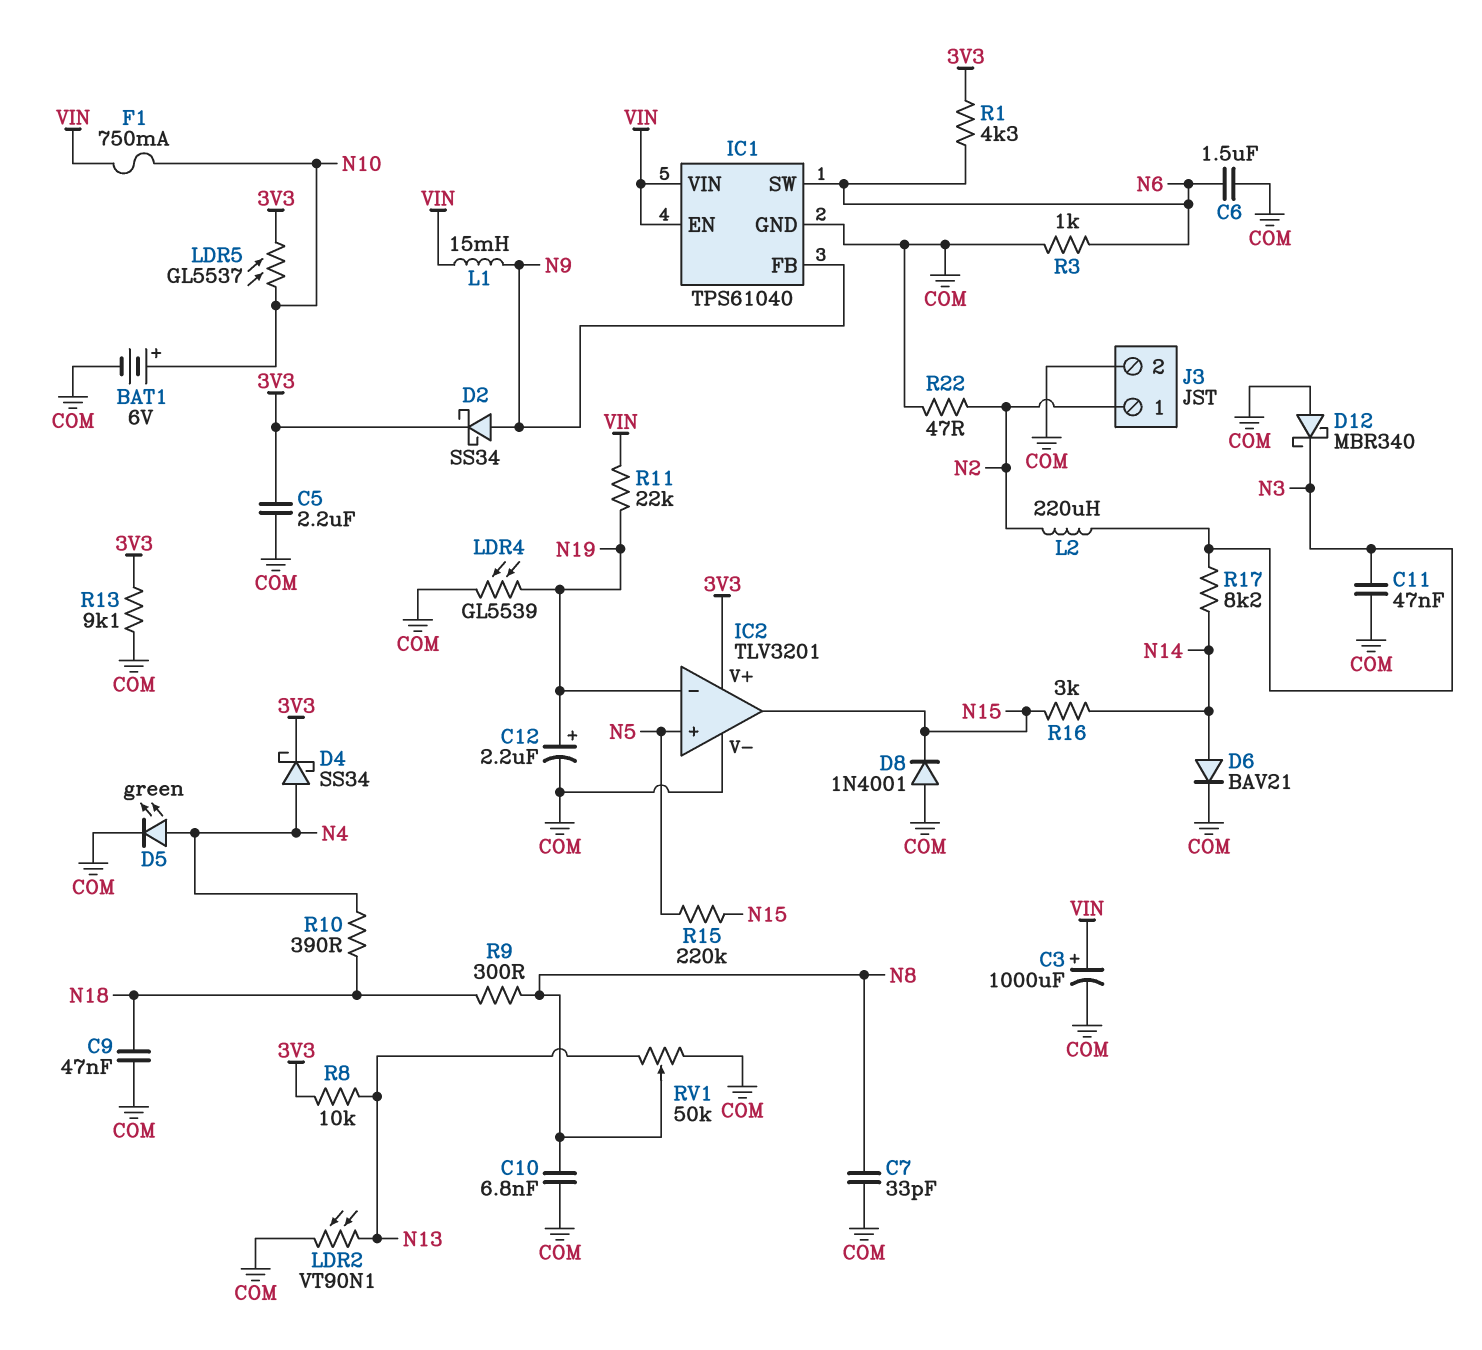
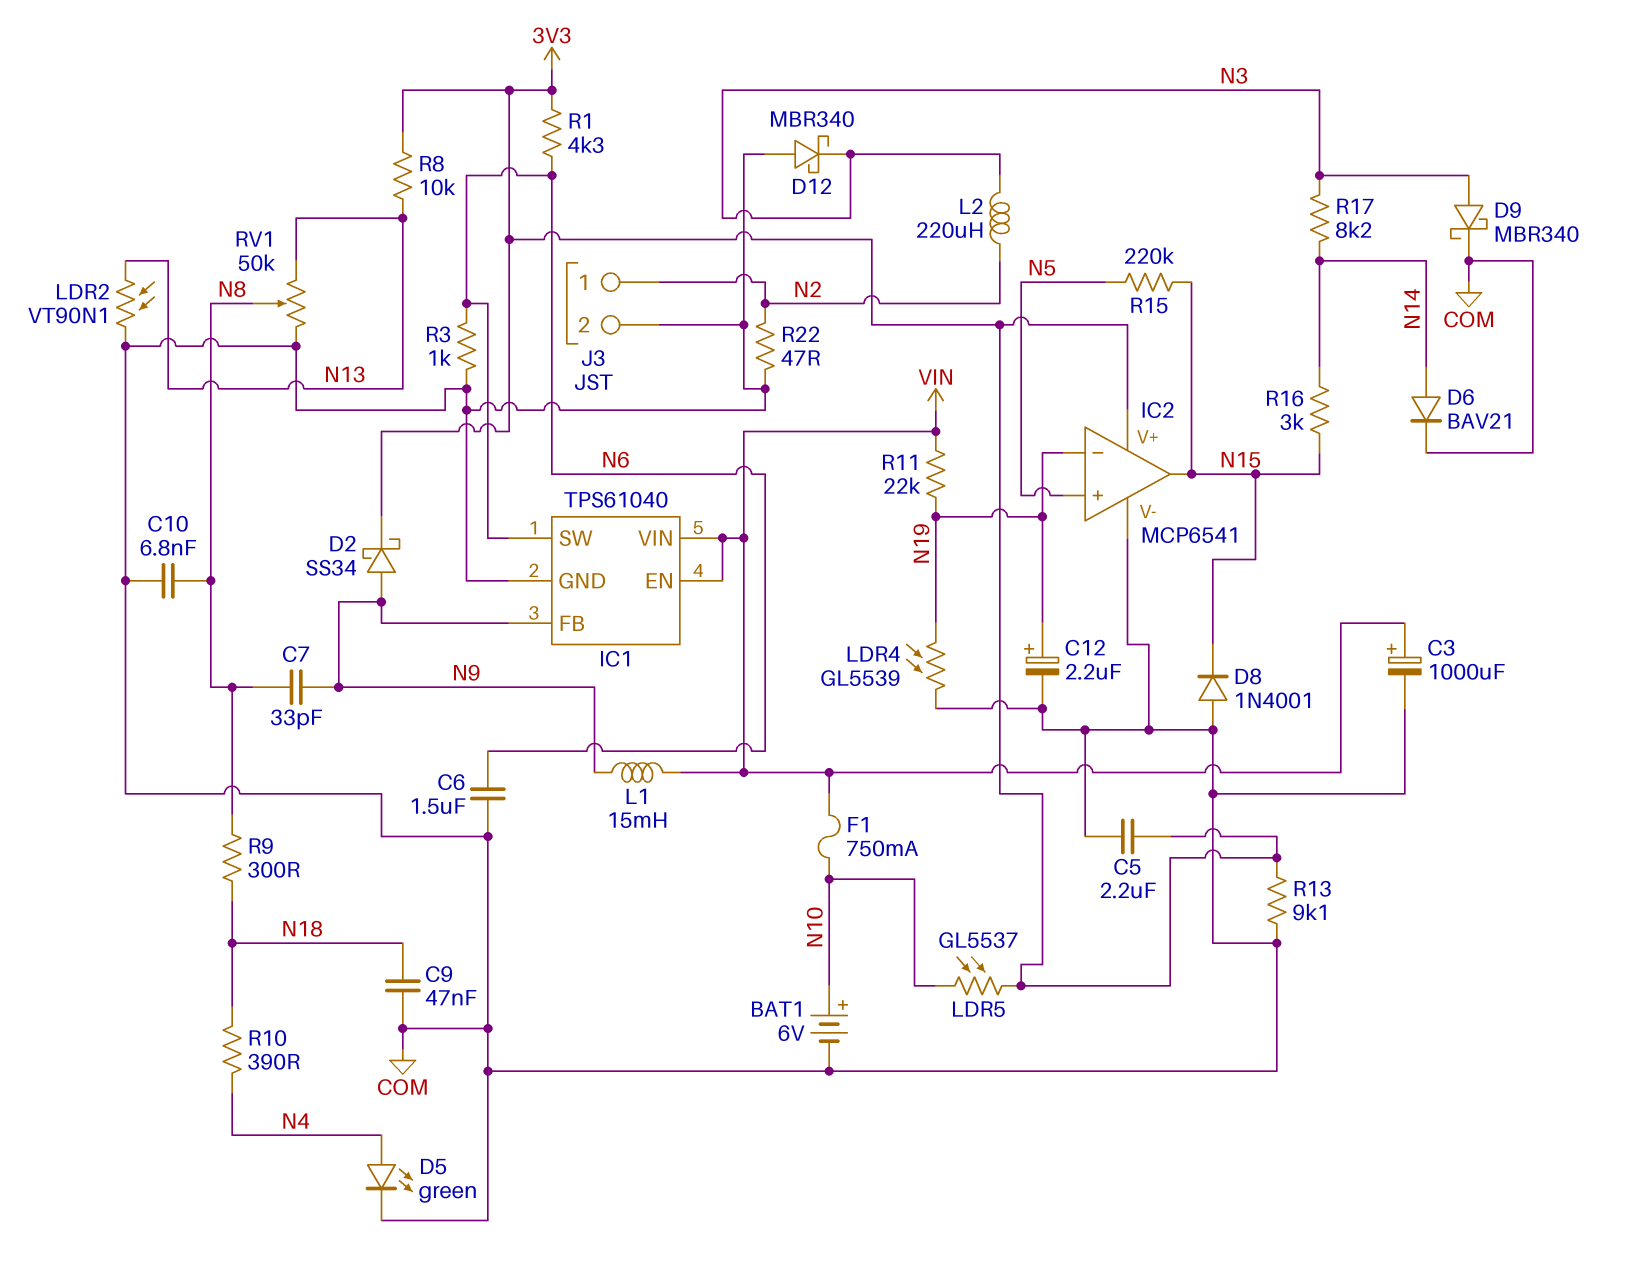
C7: 33pF (COM, N8) -> 33pF (N8, N9)
C11: 47nF (COM, N3) -> none
D4: schottky SS34 (A N4, K 3V3) -> none
D9: none -> schottky MBR340 (A N3, K COM)
IC2: TLV3201 -> MCP6541

